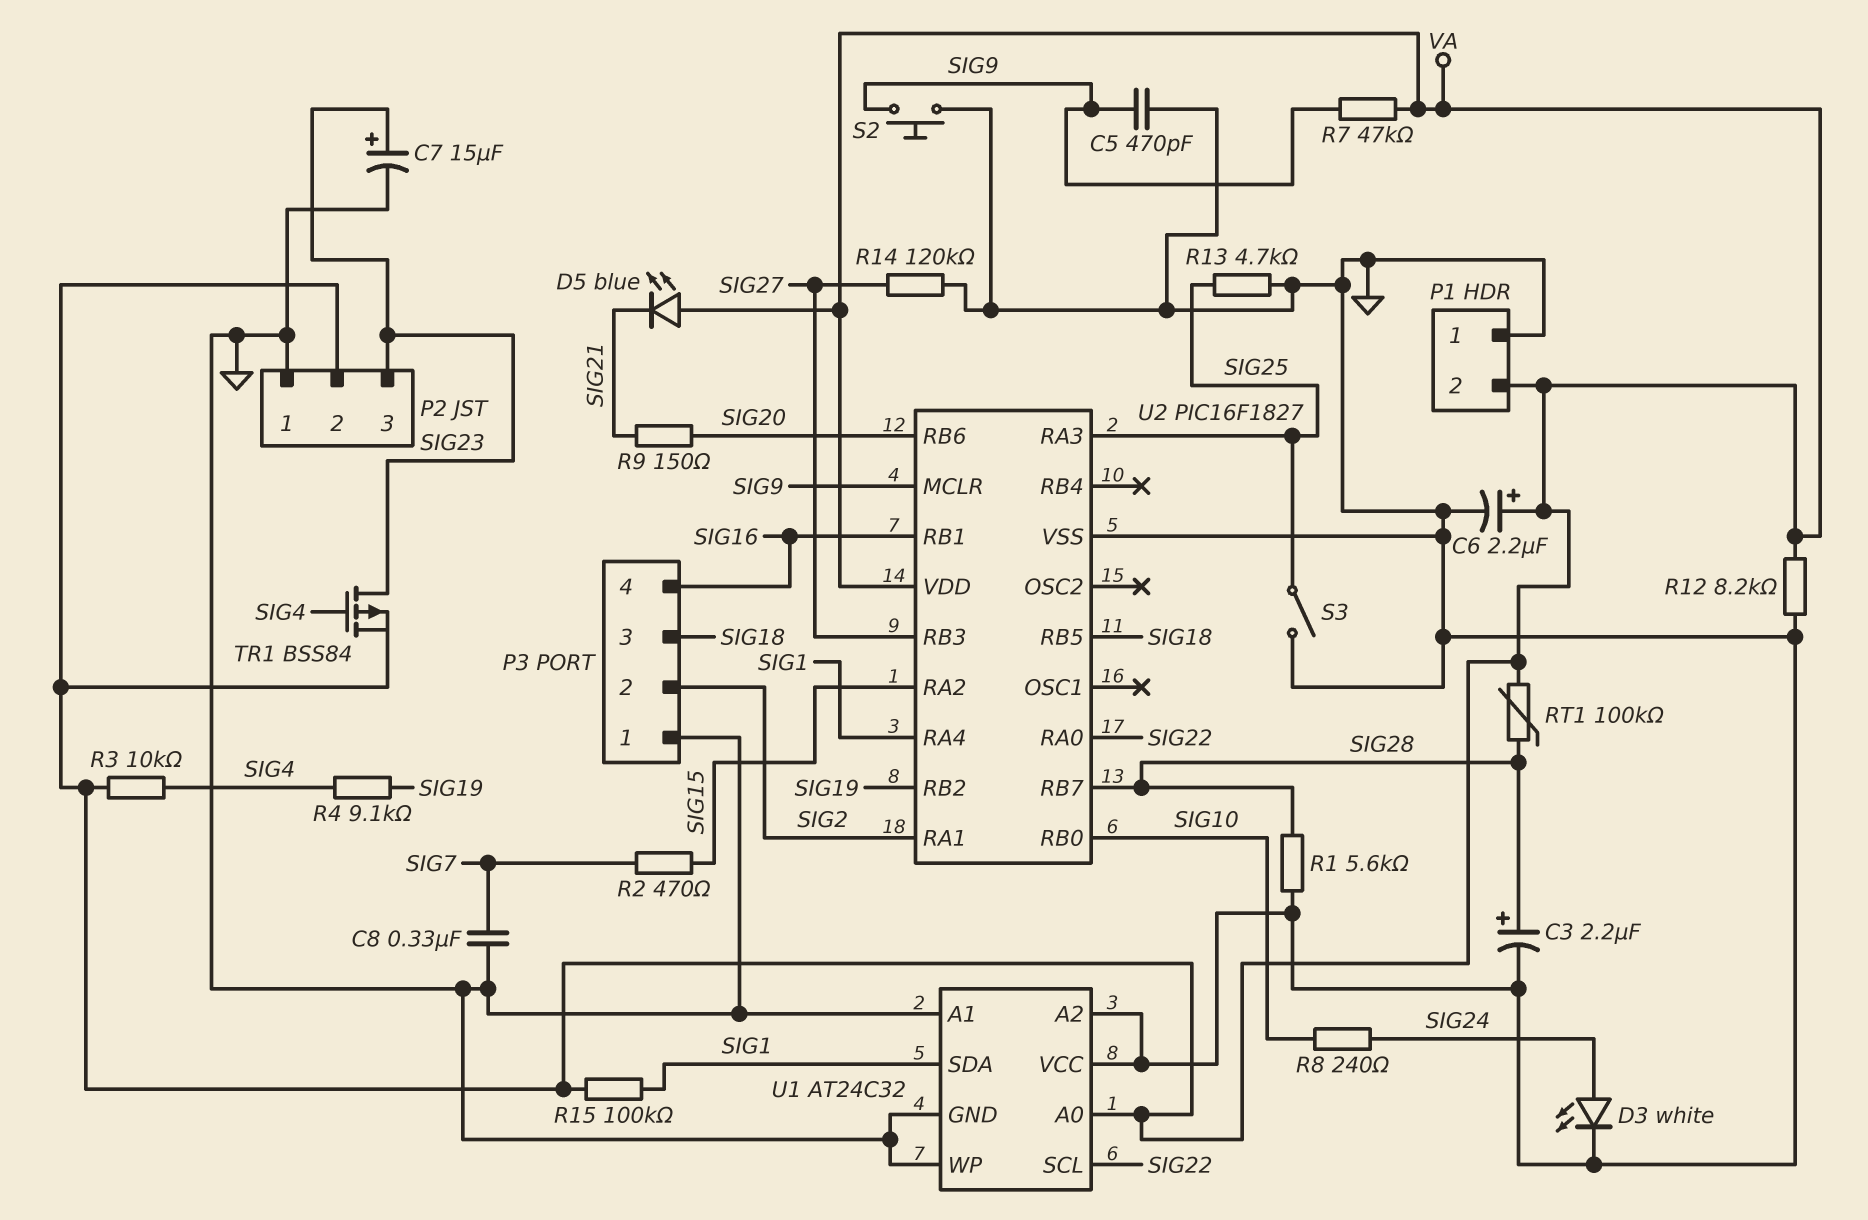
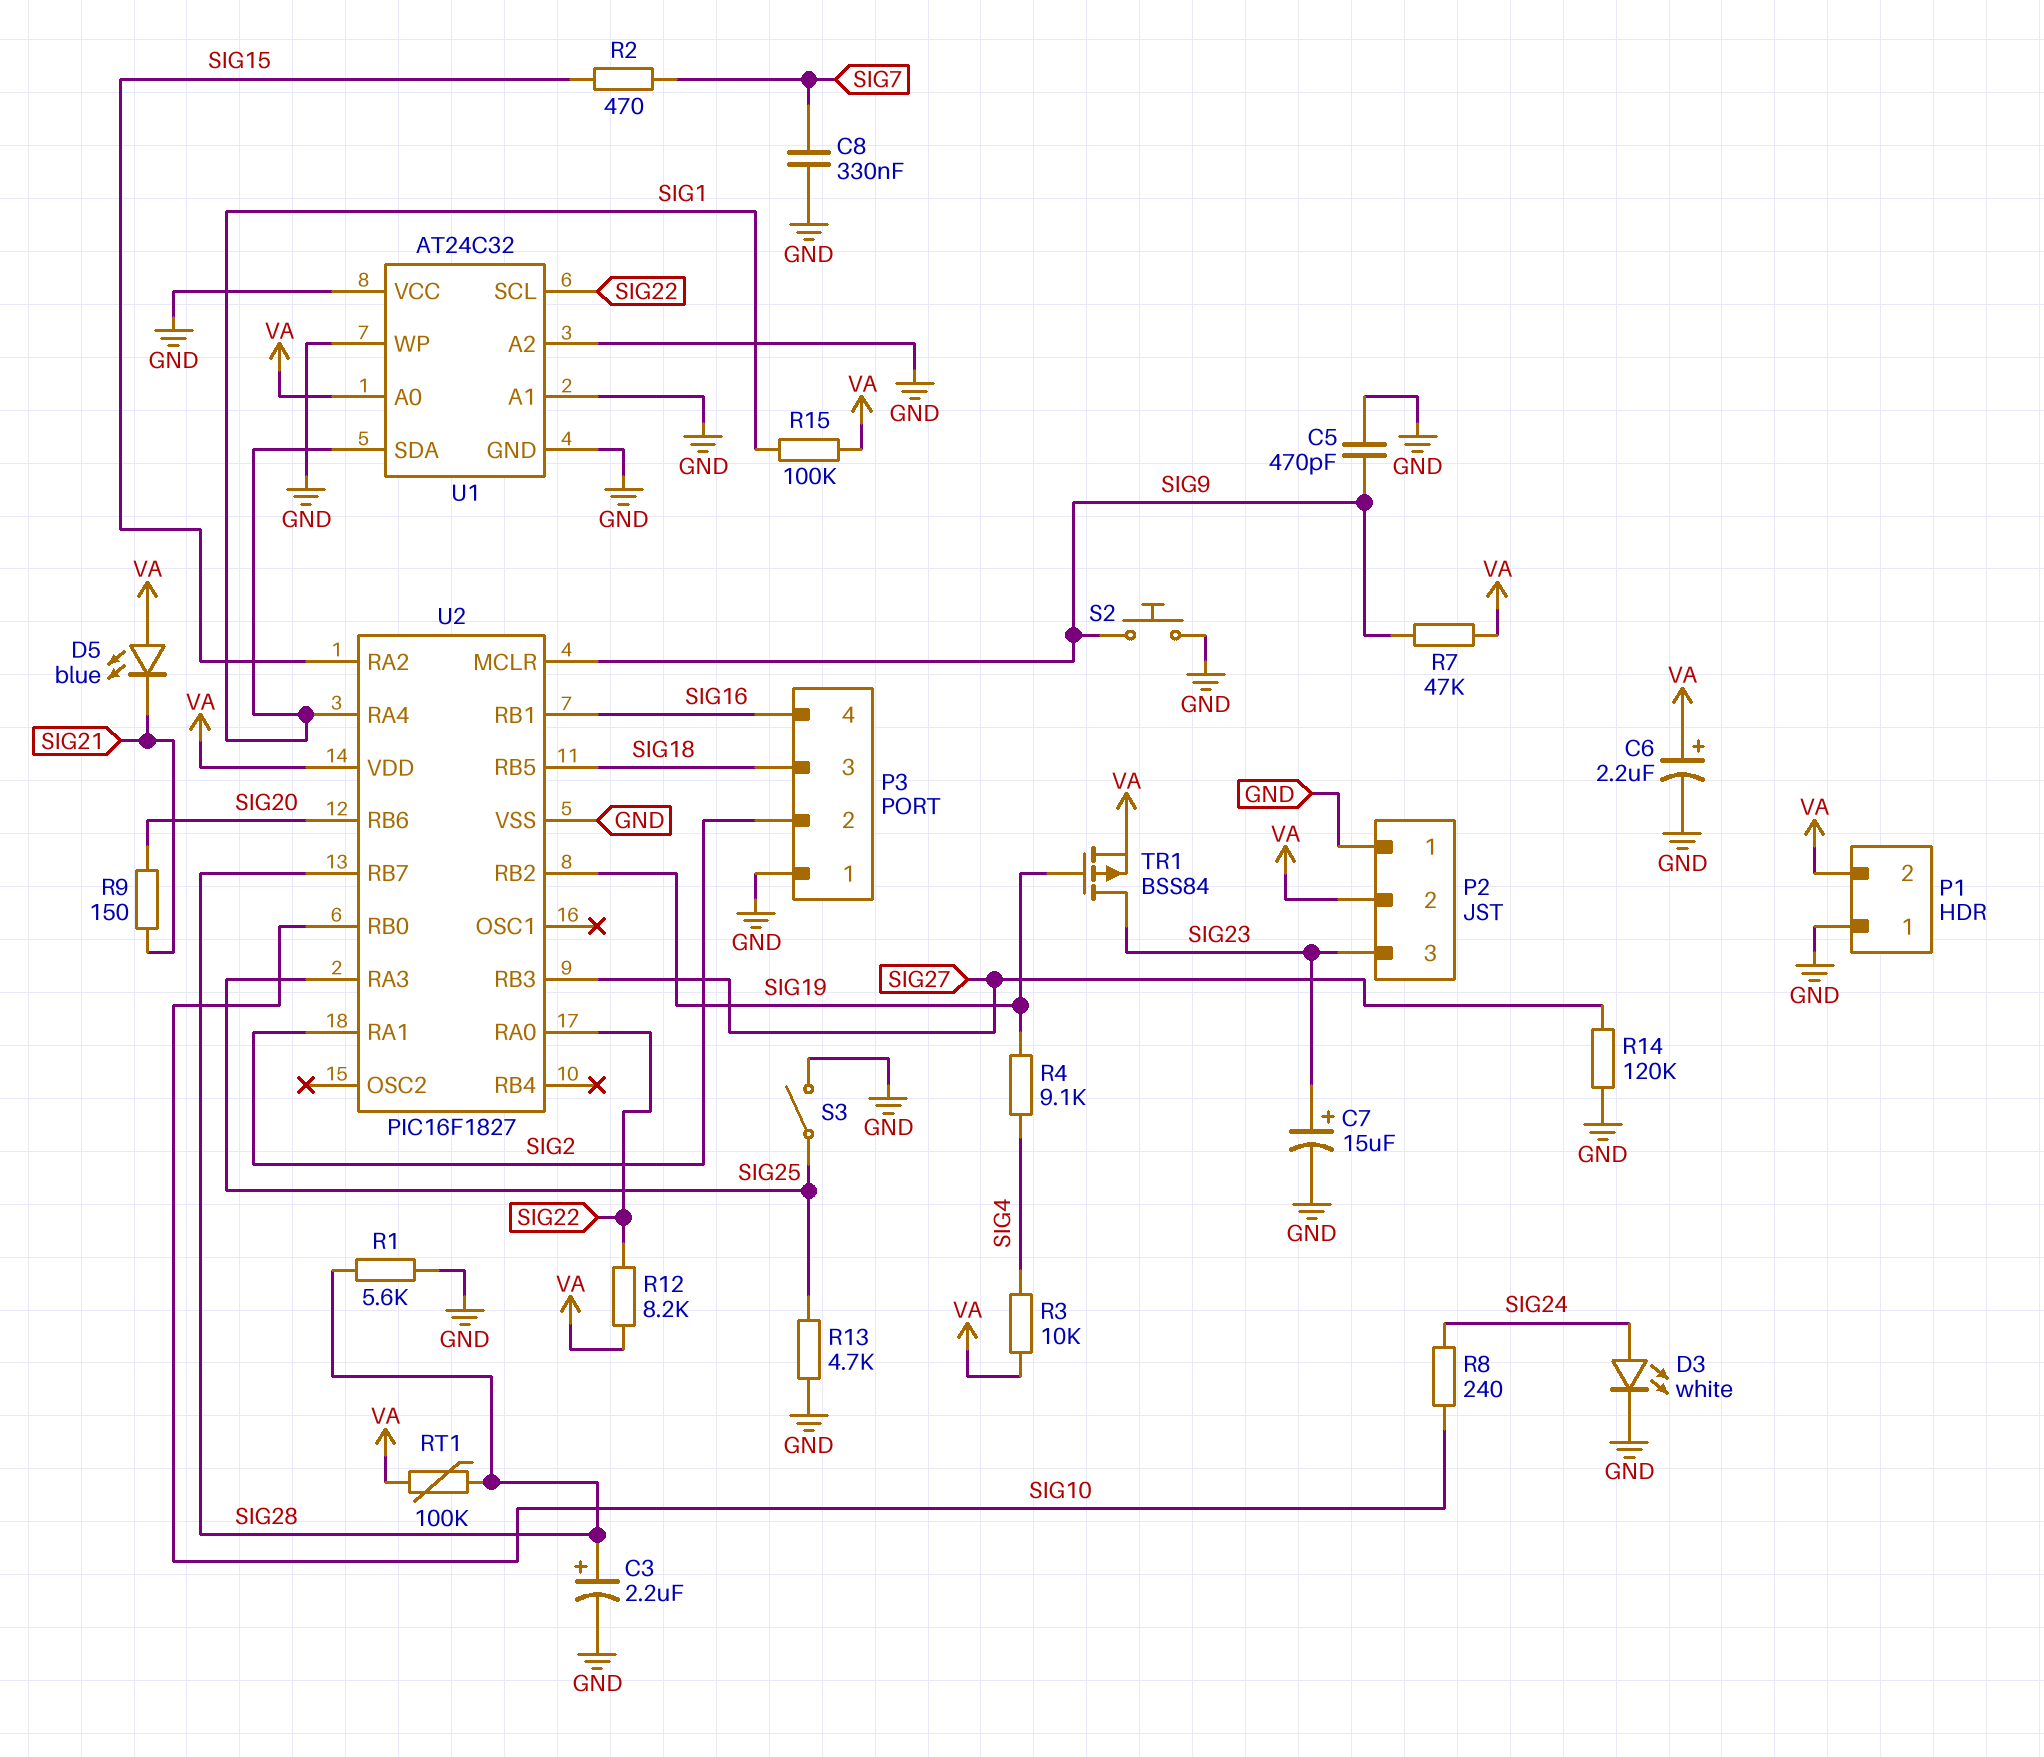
R12: 8.2k (GND, VA) -> 8.2k (SIG22, VA)
TR1: PMOS BSS84 (G SIG4, D SIG23, S VA) -> PMOS BSS84 (G SIG19, D SIG23, S VA)

